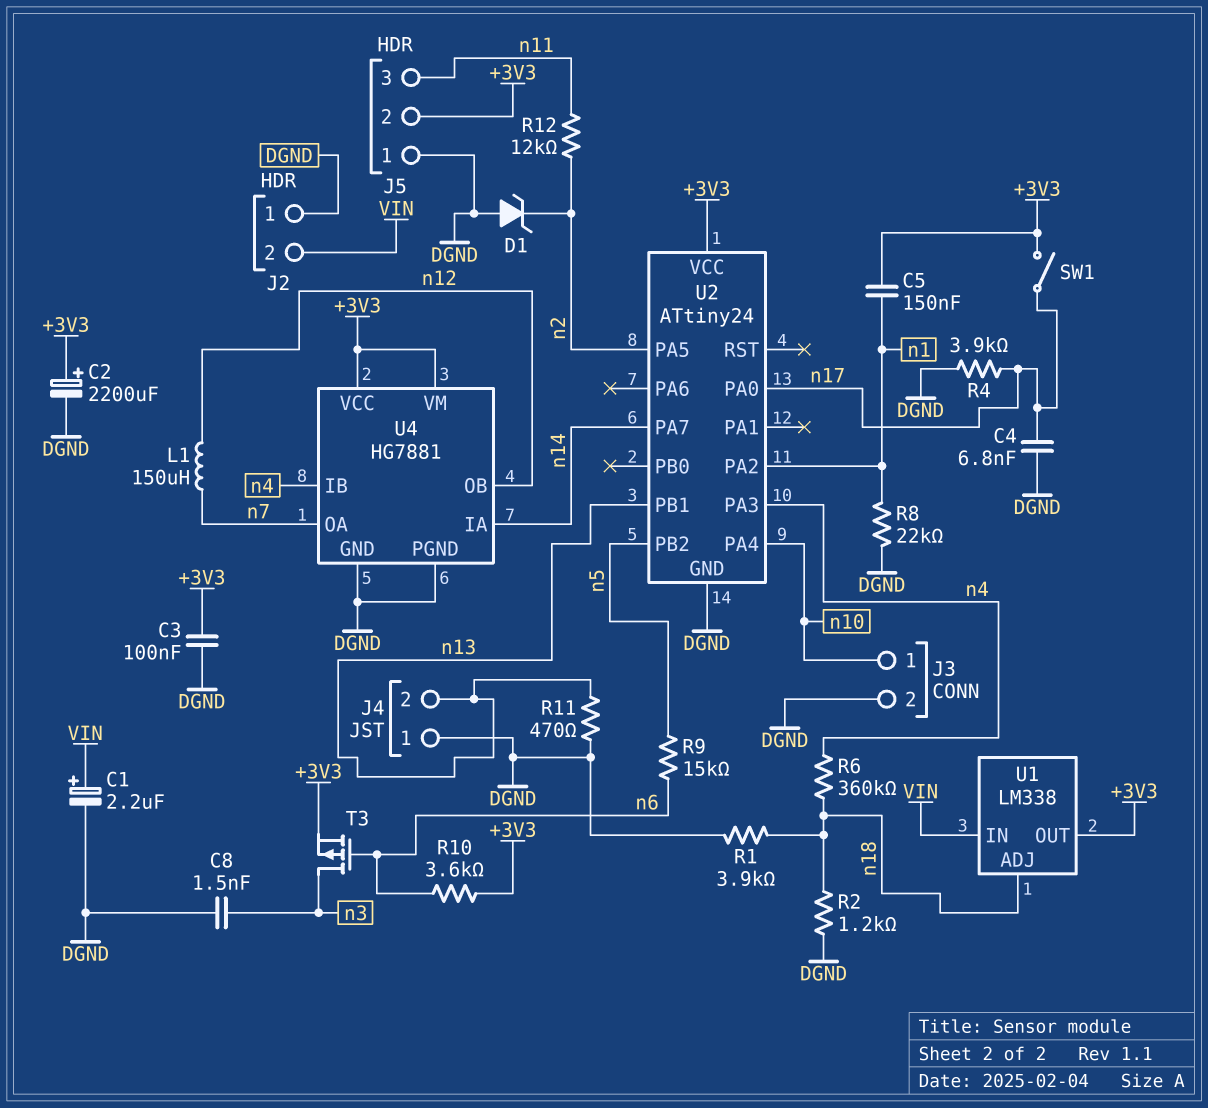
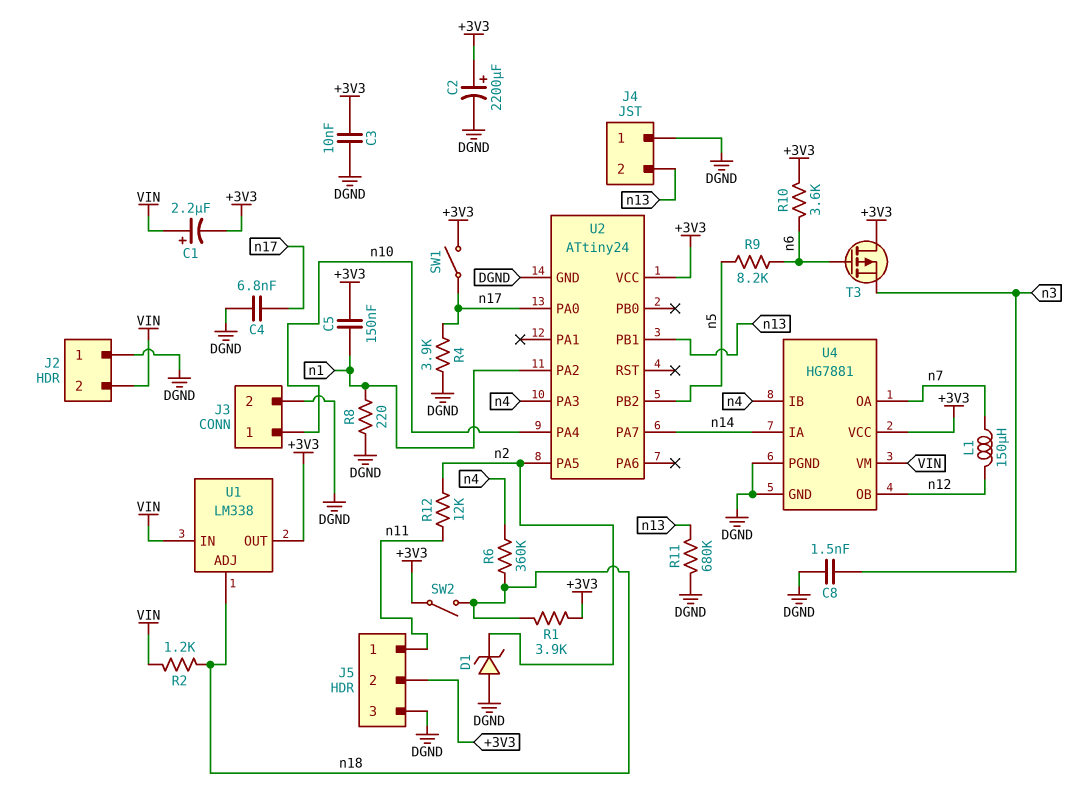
C1: 2.2uF (plus VIN, minus DGND) -> 2.2uF (plus VIN, minus +3V3)
C3: 100nF (+3V3, DGND) -> 10nF (+3V3, DGND)
J5 pin 1: DGND -> n11
J5 pin 3: n11 -> DGND
R1: 3.9k (DGND, n18) -> 3.9k (+3V3, n18)
R2: 1.2k (DGND, n18) -> 1.2k (VIN, n18)
R8: 22k (DGND, n1) -> 220 (DGND, n1)
R9: 15k (n5, n6) -> 8.2k (n5, n6)
R11: 470 (DGND, n13) -> 680k (DGND, n13)
SW2: none -> switch (+3V3, n18)
T3: PMOS (G n6, D n3, S +3V3) -> PMOS (G n6, D +3V3, S n3)
U4 pin VM: +3V3 -> VIN

